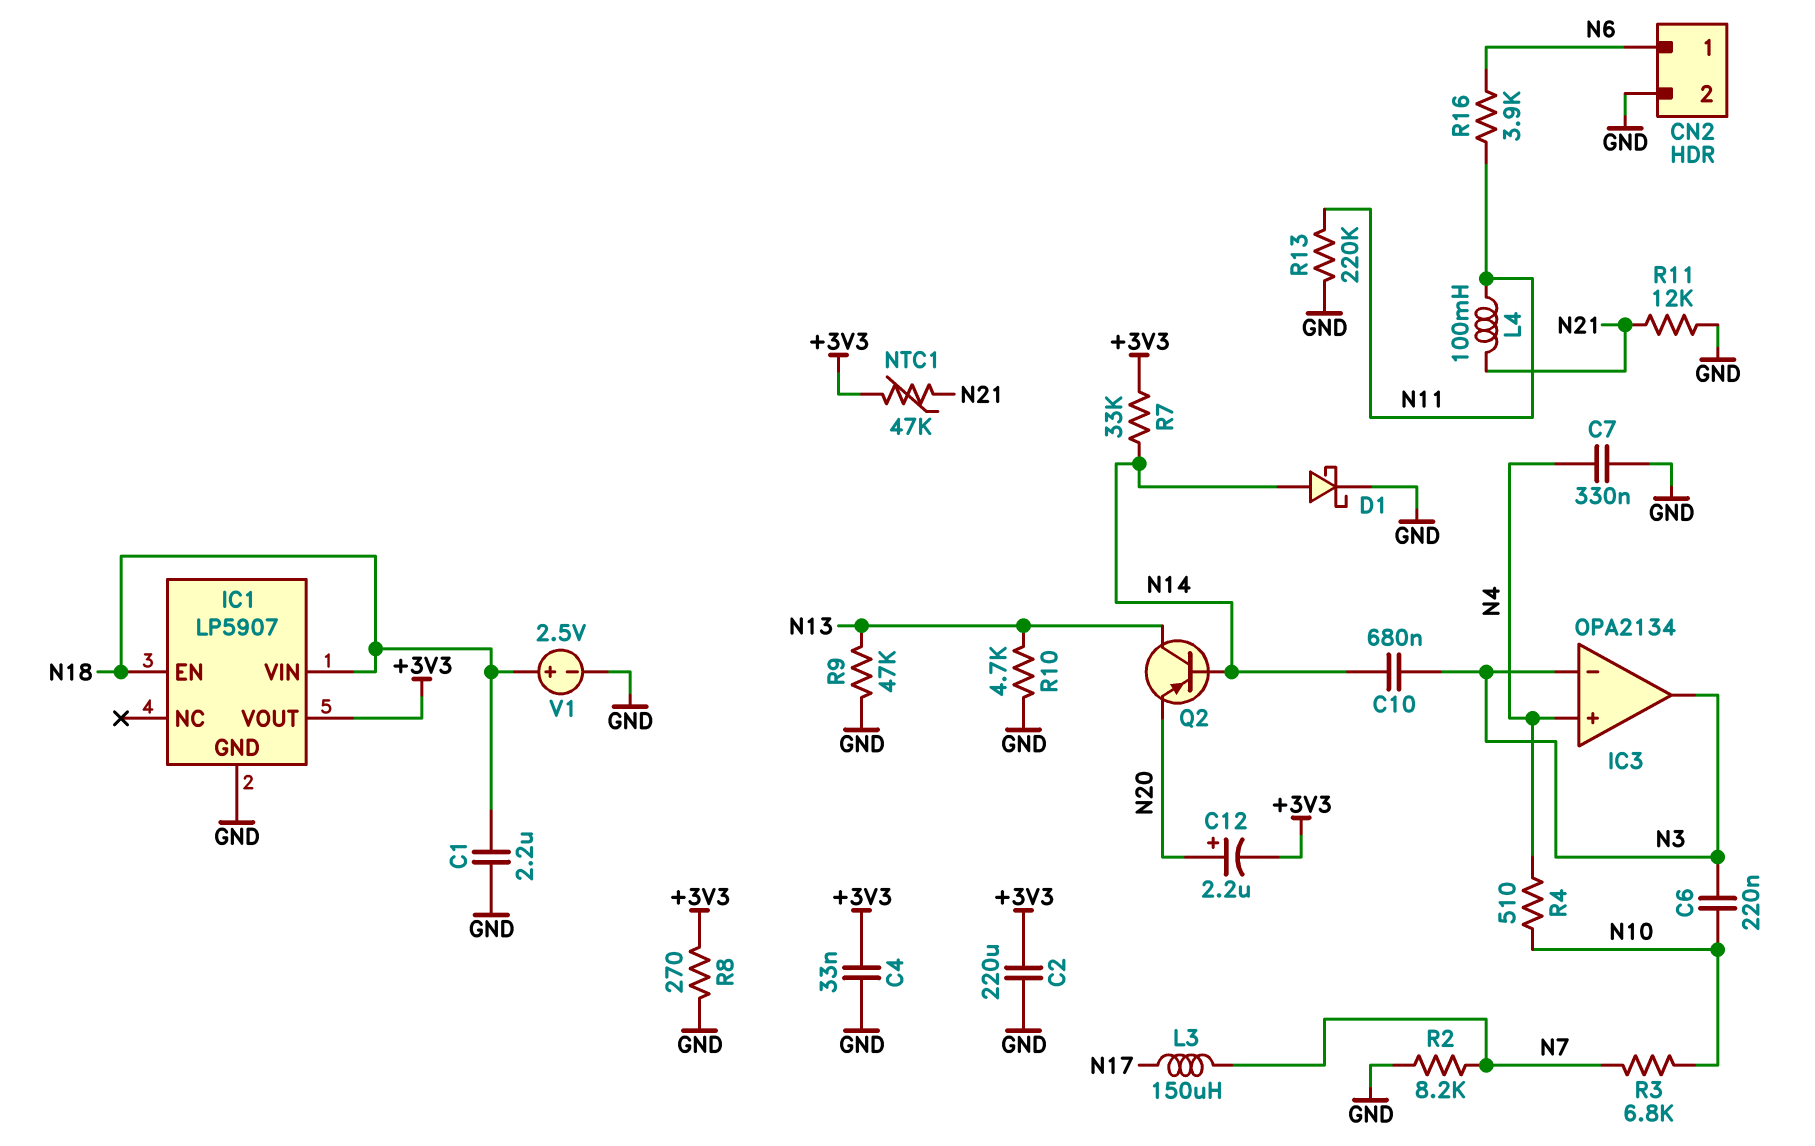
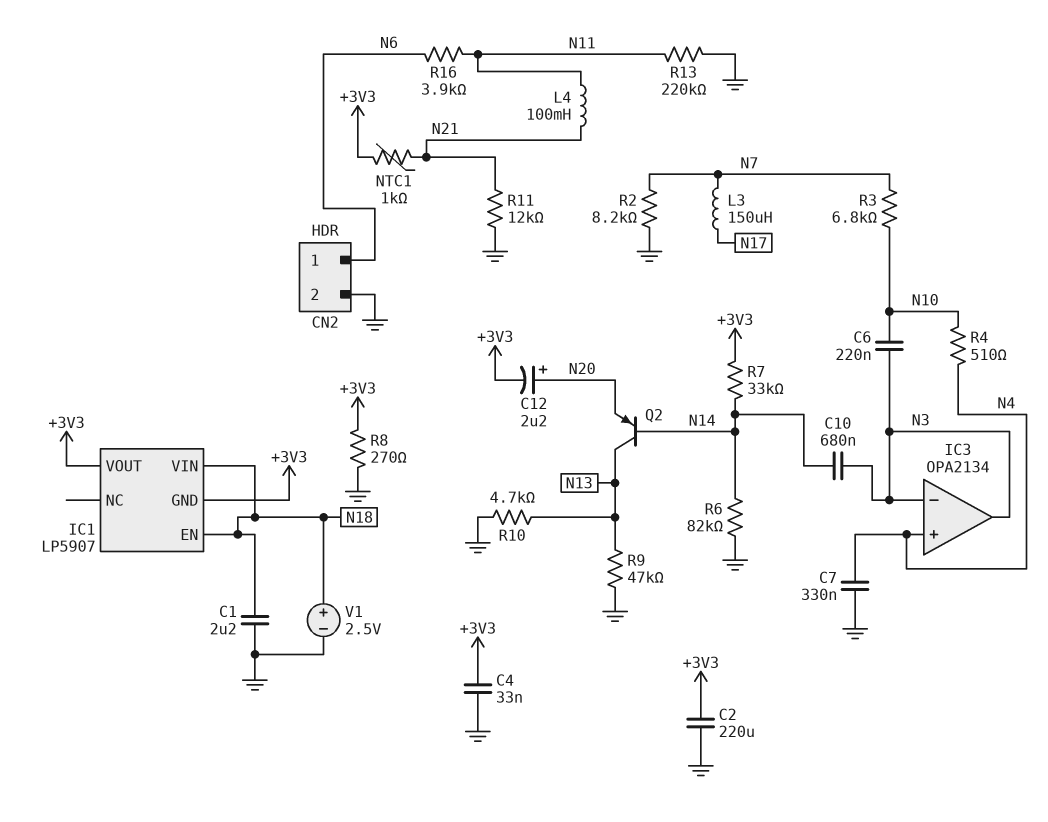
D1: schottky (A N14, K GND) -> none
IC1 pin GND: GND -> +3V3
NTC1: 47k (+3V3, N21) -> 1k (+3V3, N21)
R6: none -> 82k (GND, N14)

